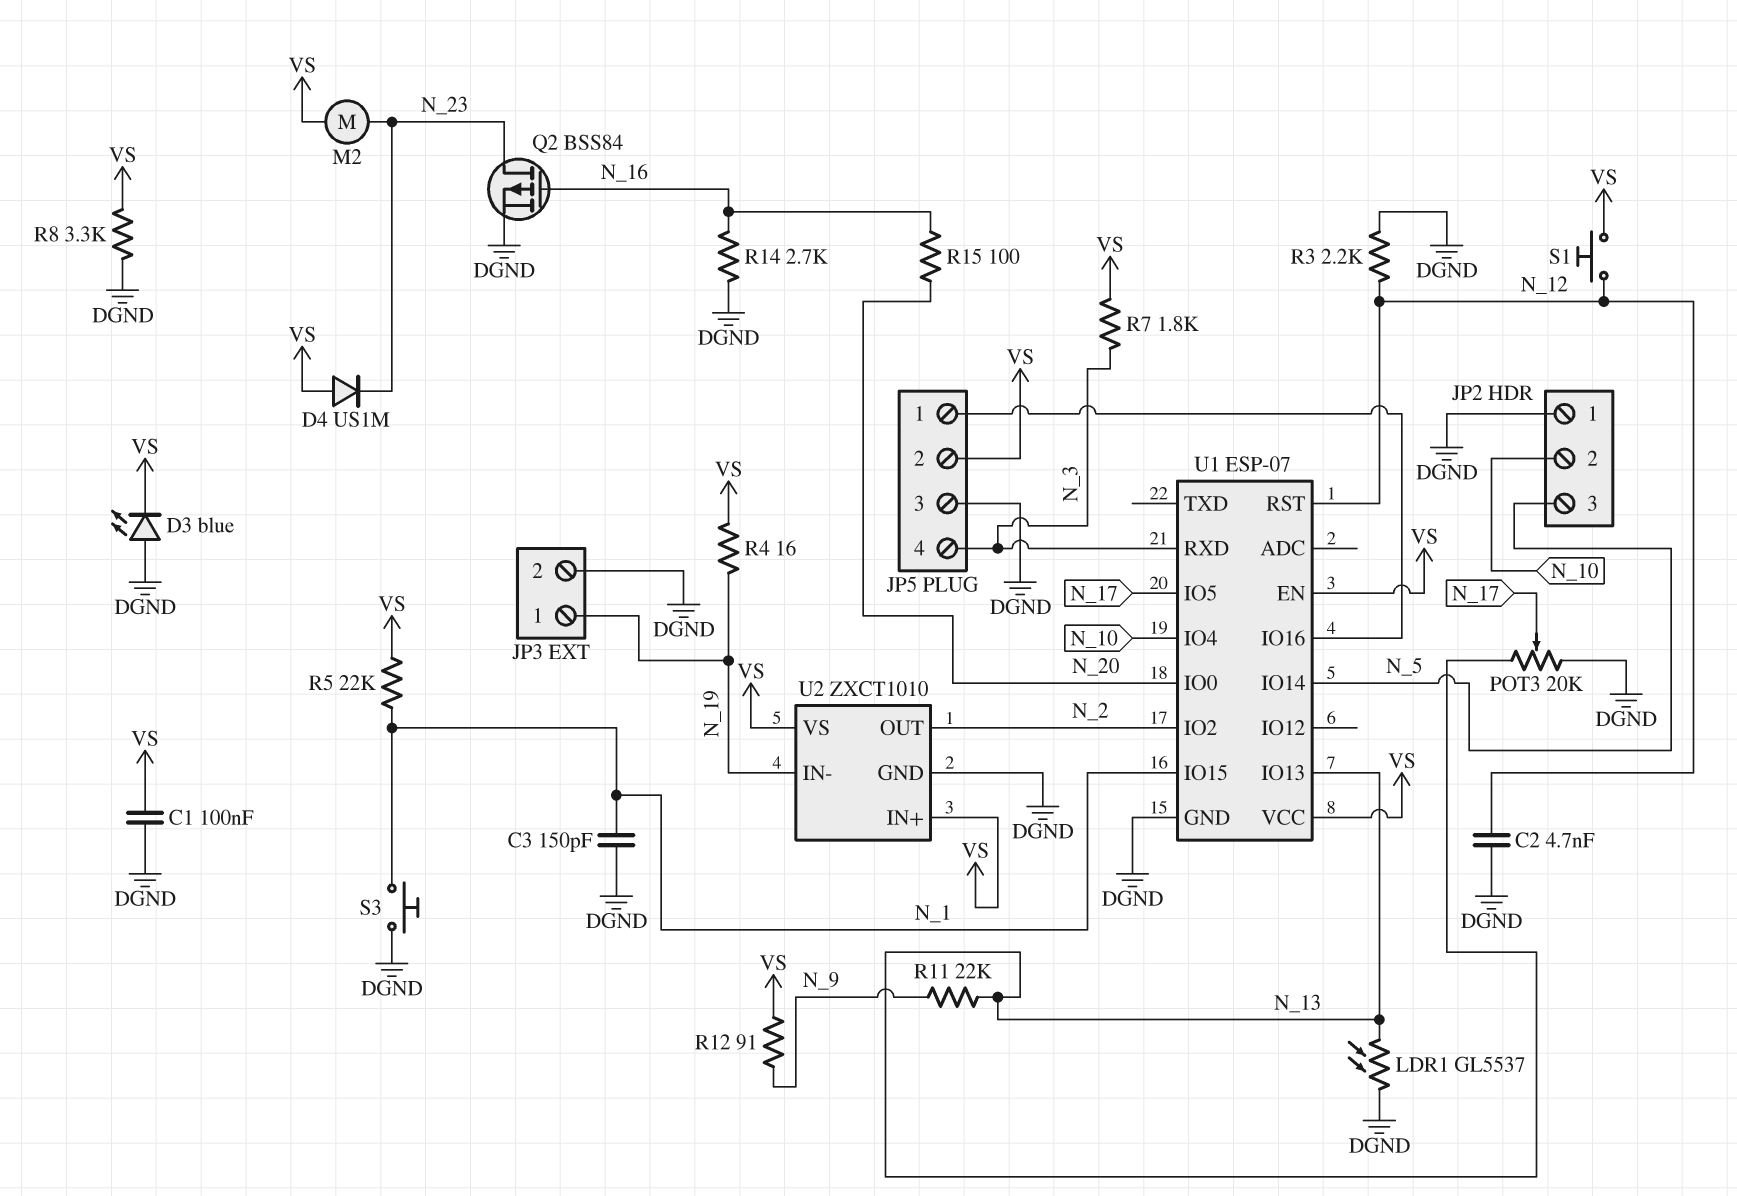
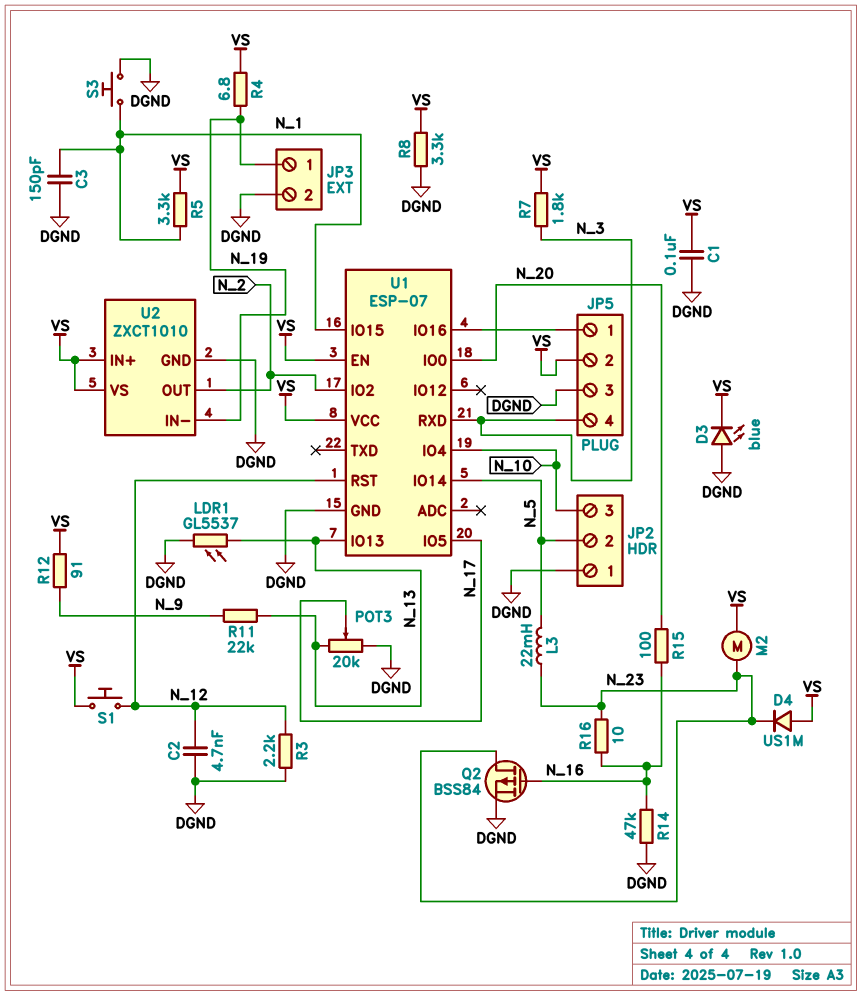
JP2 pin 2: N_10 -> N_5
JP2 pin 3: N_5 -> N_10
L3: none -> 22mH (N_5, N_23)
R4: 16 (N_19, VS) -> 6.8 (N_19, VS)
R5: 22k (N_1, VS) -> 3.3k (N_1, VS)
R14: 2.7k (DGND, N_16) -> 47k (DGND, N_16)
R16: none -> 10 (N_16, N_23)

